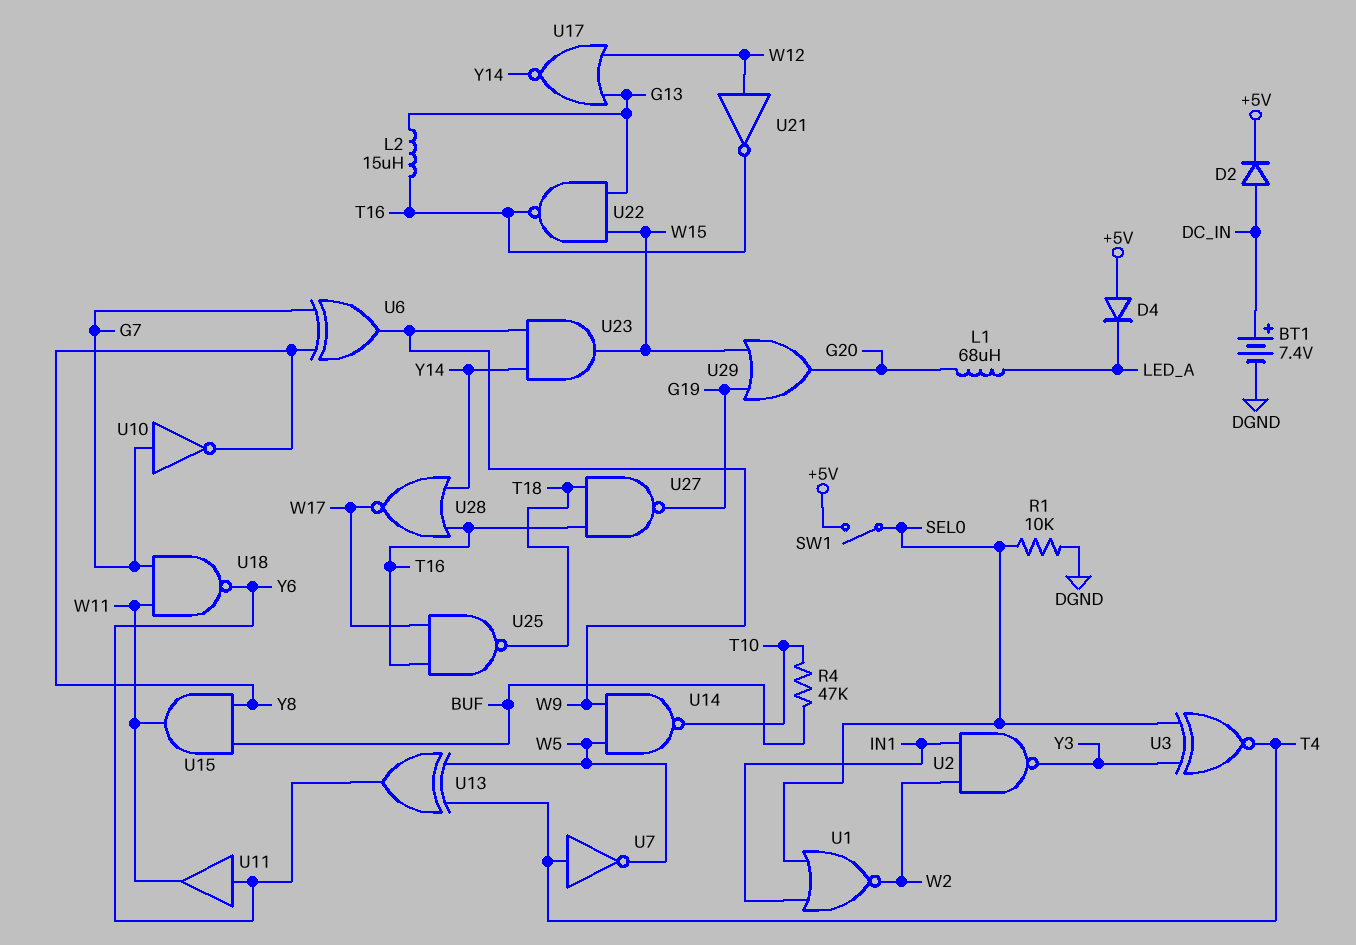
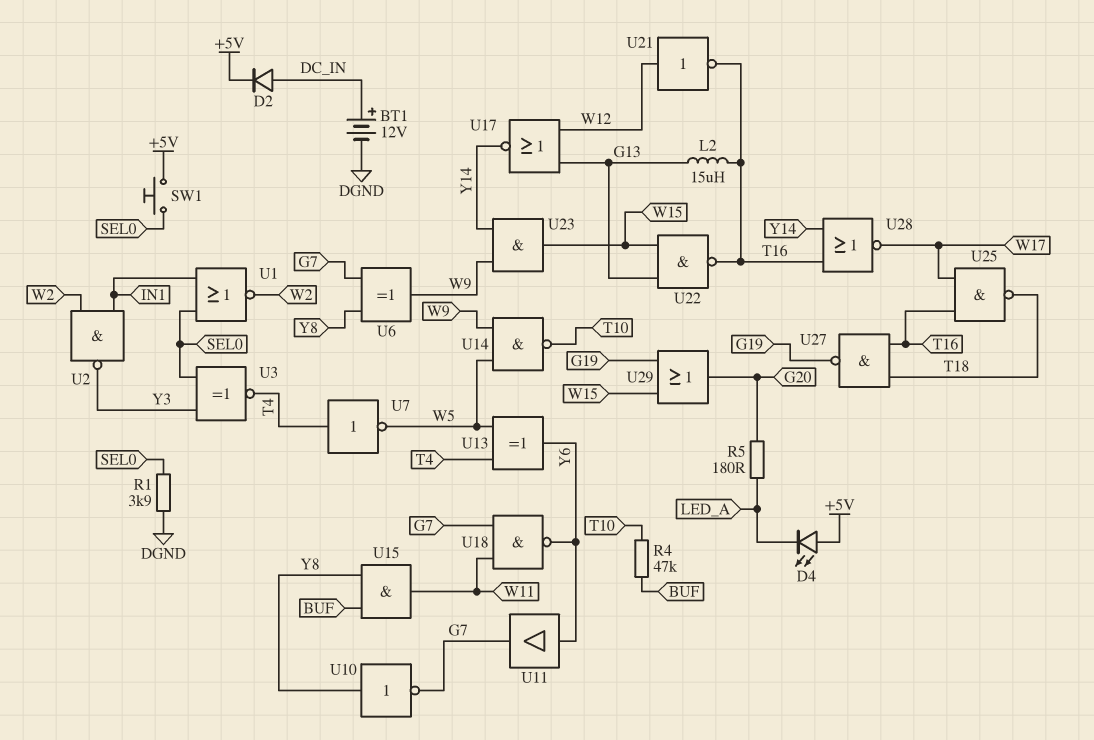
BT1: 7.4V (plus DC_IN, minus DGND) -> 12V (plus DC_IN, minus DGND)
D4: diode (A +5V, K LED_A) -> LED (A +5V, K LED_A)
L1: 68uH (G20, LED_A) -> none
R1: 10k (DGND, SEL0) -> 3.9k (DGND, SEL0)
R5: none -> 180 (G20, LED_A)
SW1: switch (+5V, SEL0) -> button (+5V, SEL0)
U10: NOT (in G7, out Y8) -> NOT (in Y8, out G7)
U11: buffer (in Y6, out W11) -> buffer (in Y6, out G7)

